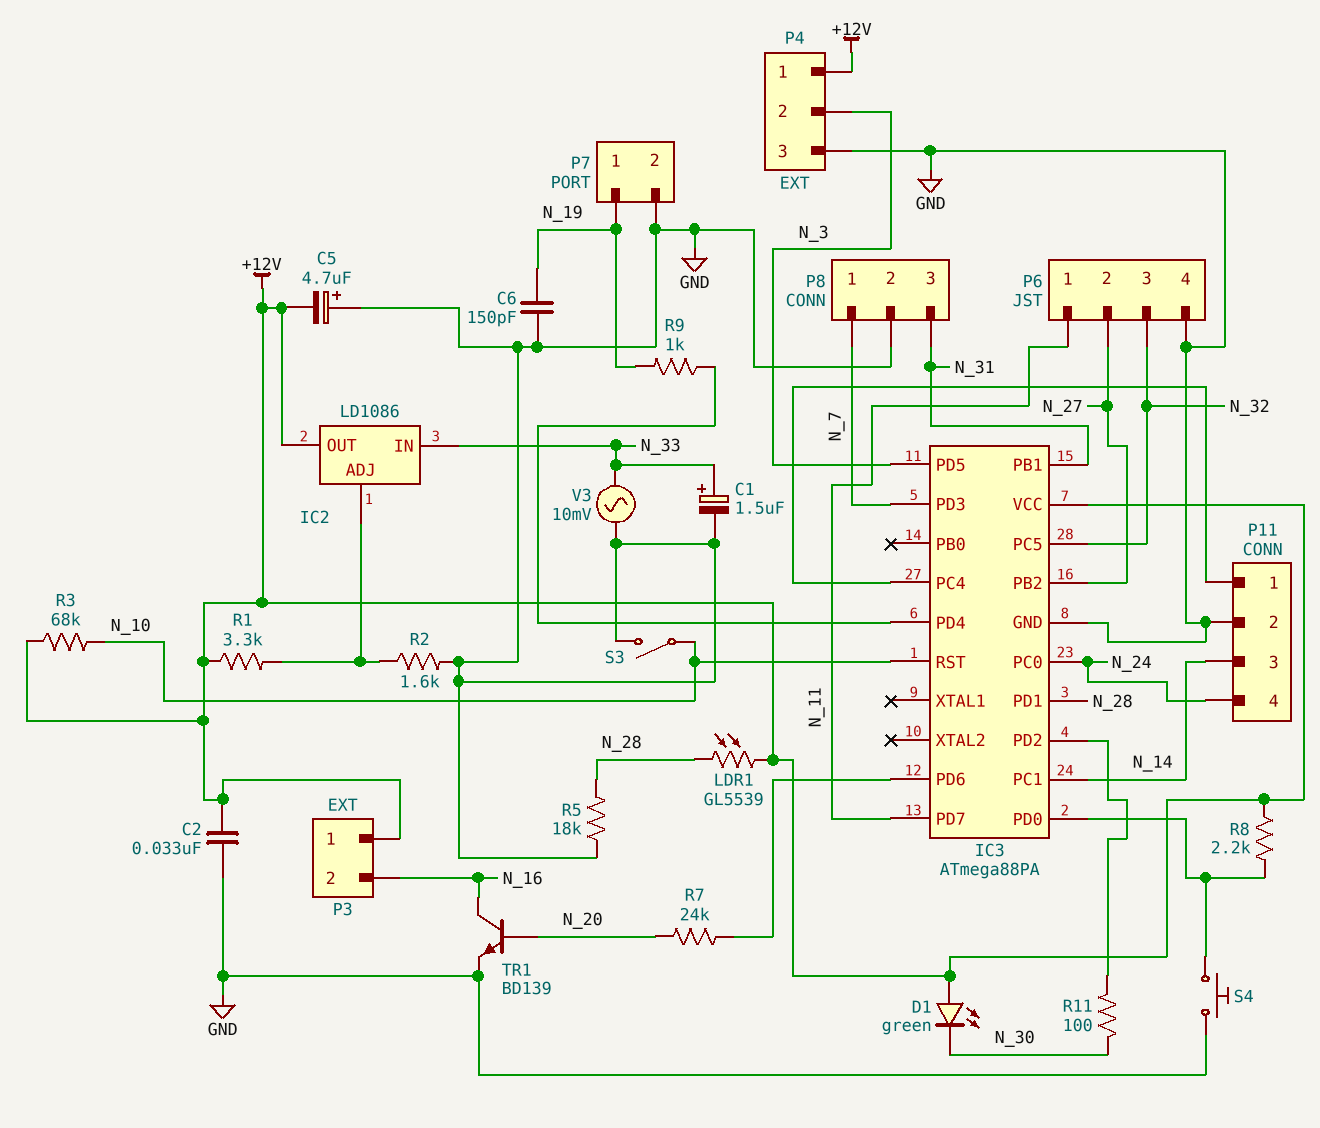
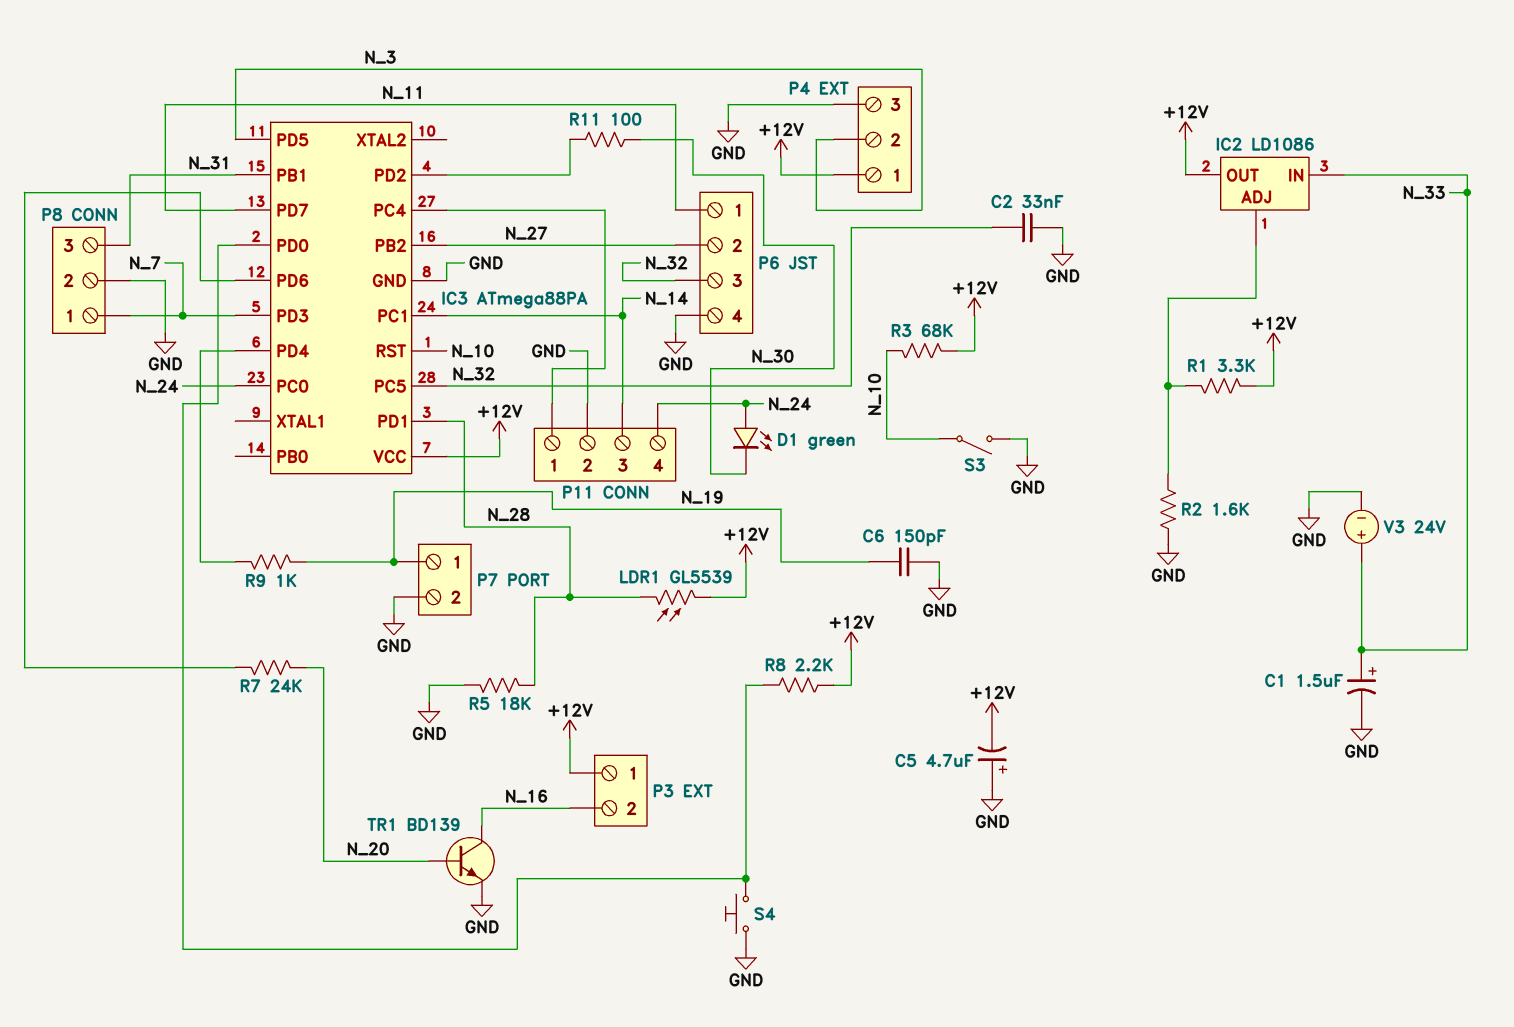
C2: 33nF (+12V, GND) -> 33nF (GND, N_32)
D1: LED green (A +12V, K N_30) -> LED green (A N_24, K N_30)
V3: AC 10mV (GND, N_33) -> 24V (plus N_33, minus GND)

